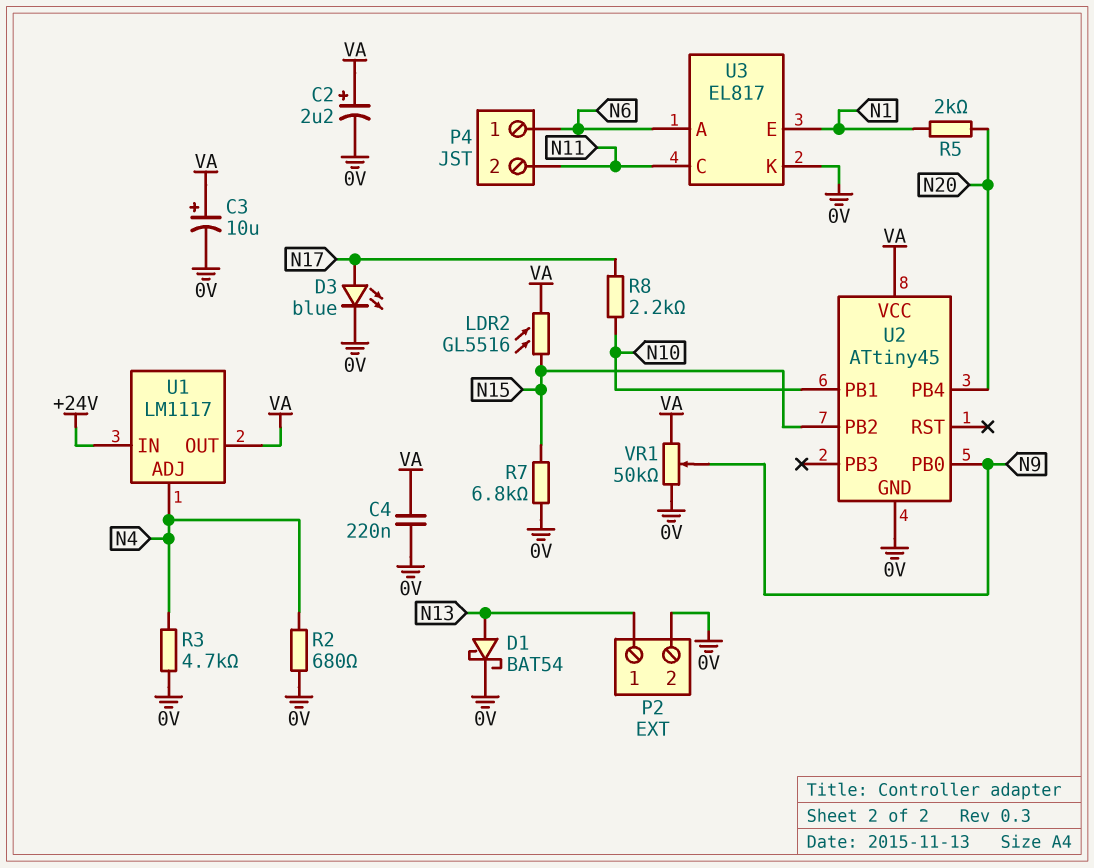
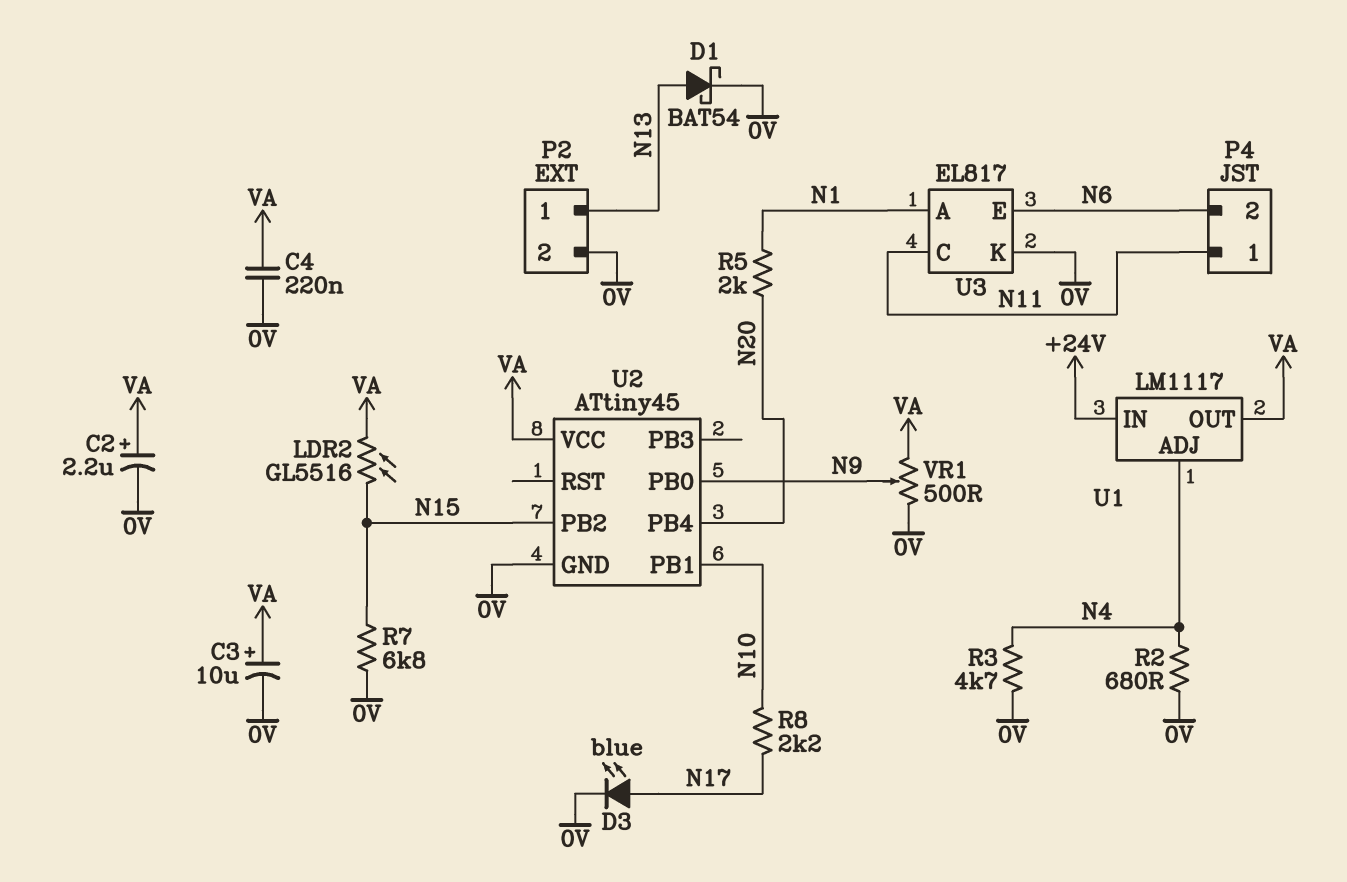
P4 pin 1: N6 -> N11
P4 pin 2: N11 -> N6
U3 pin A: N6 -> N1
U3 pin E: N1 -> N6
VR1: 50k (0V, VA, wiper N9) -> 500 (0V, VA, wiper N9)

